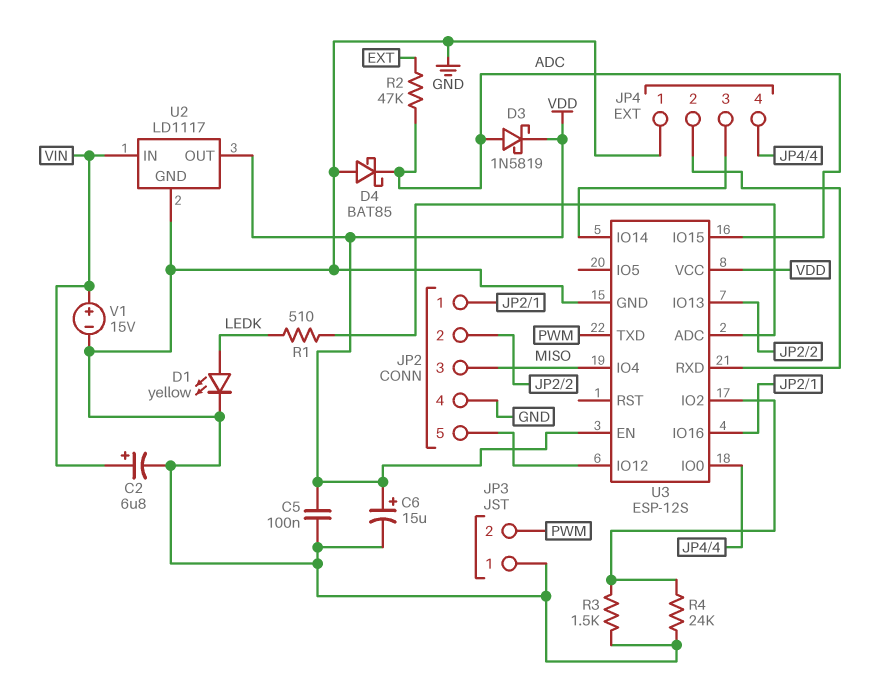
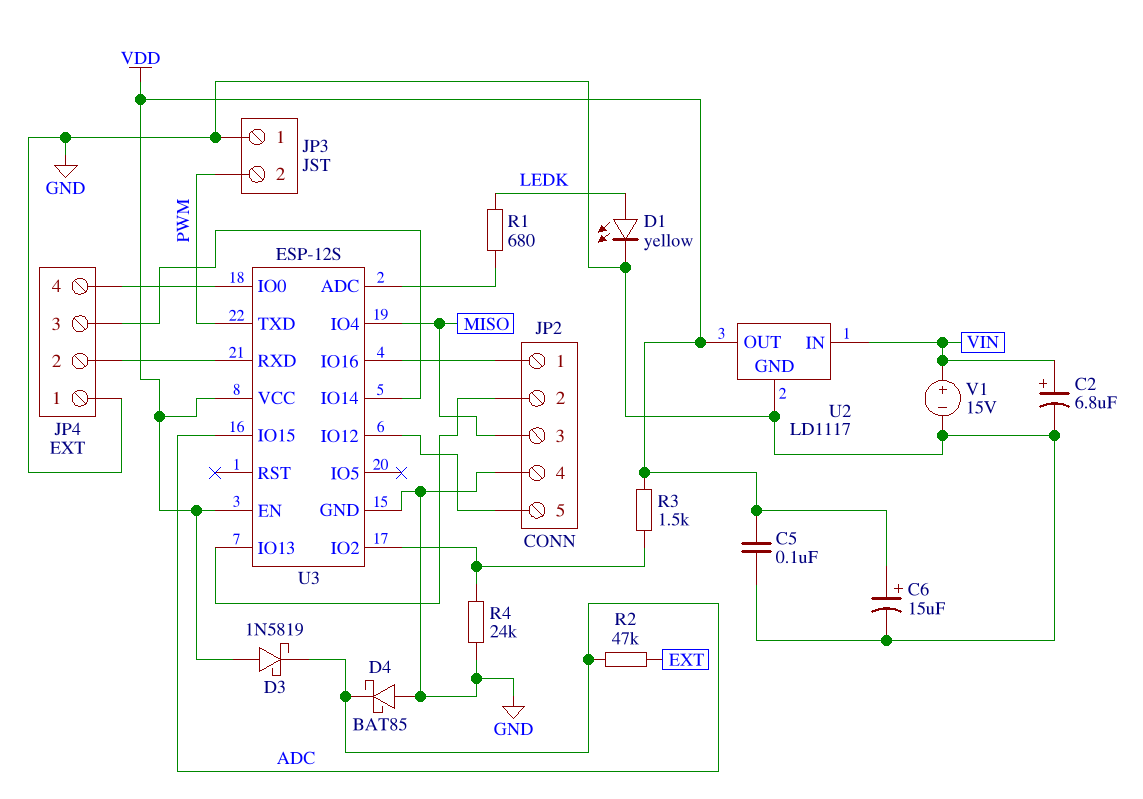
D3: schottky 1N5819 (A ADC, K VDD) -> schottky 1N5819 (A VDD, K ADC)
R1: 510 (LEDK, U3/ADC) -> 680 (LEDK, U3/ADC)
R3: 1.5k (GND, U3/IO2) -> 1.5k (U3/IO2, VDD)

